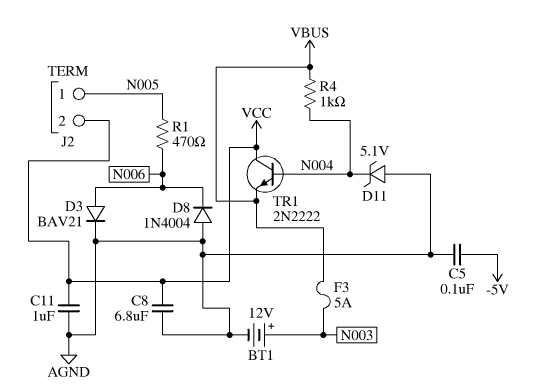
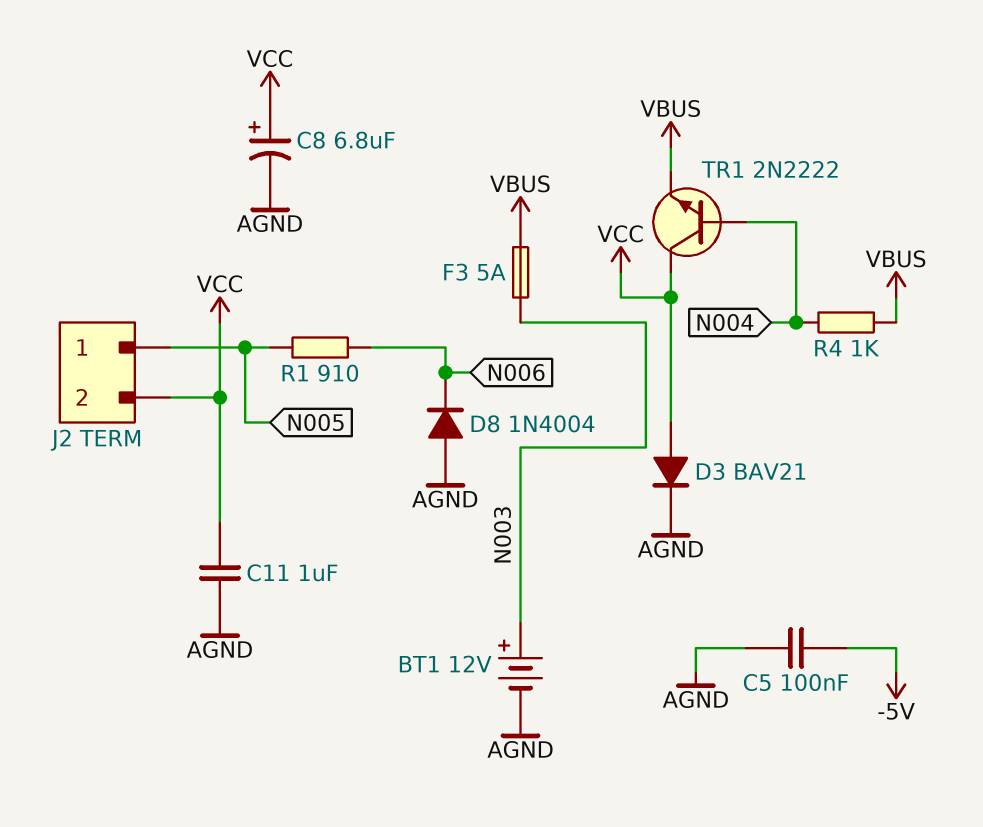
C8: 6.8uF (AGND, VCC) -> 6.8uF (plus VCC, minus AGND)
D3: diode BAV21 (A N006, K AGND) -> diode BAV21 (A VCC, K AGND)
D11: zener 5.1V (A AGND, K N004) -> none
R1: 470 (N005, N006) -> 910 (N005, N006)

